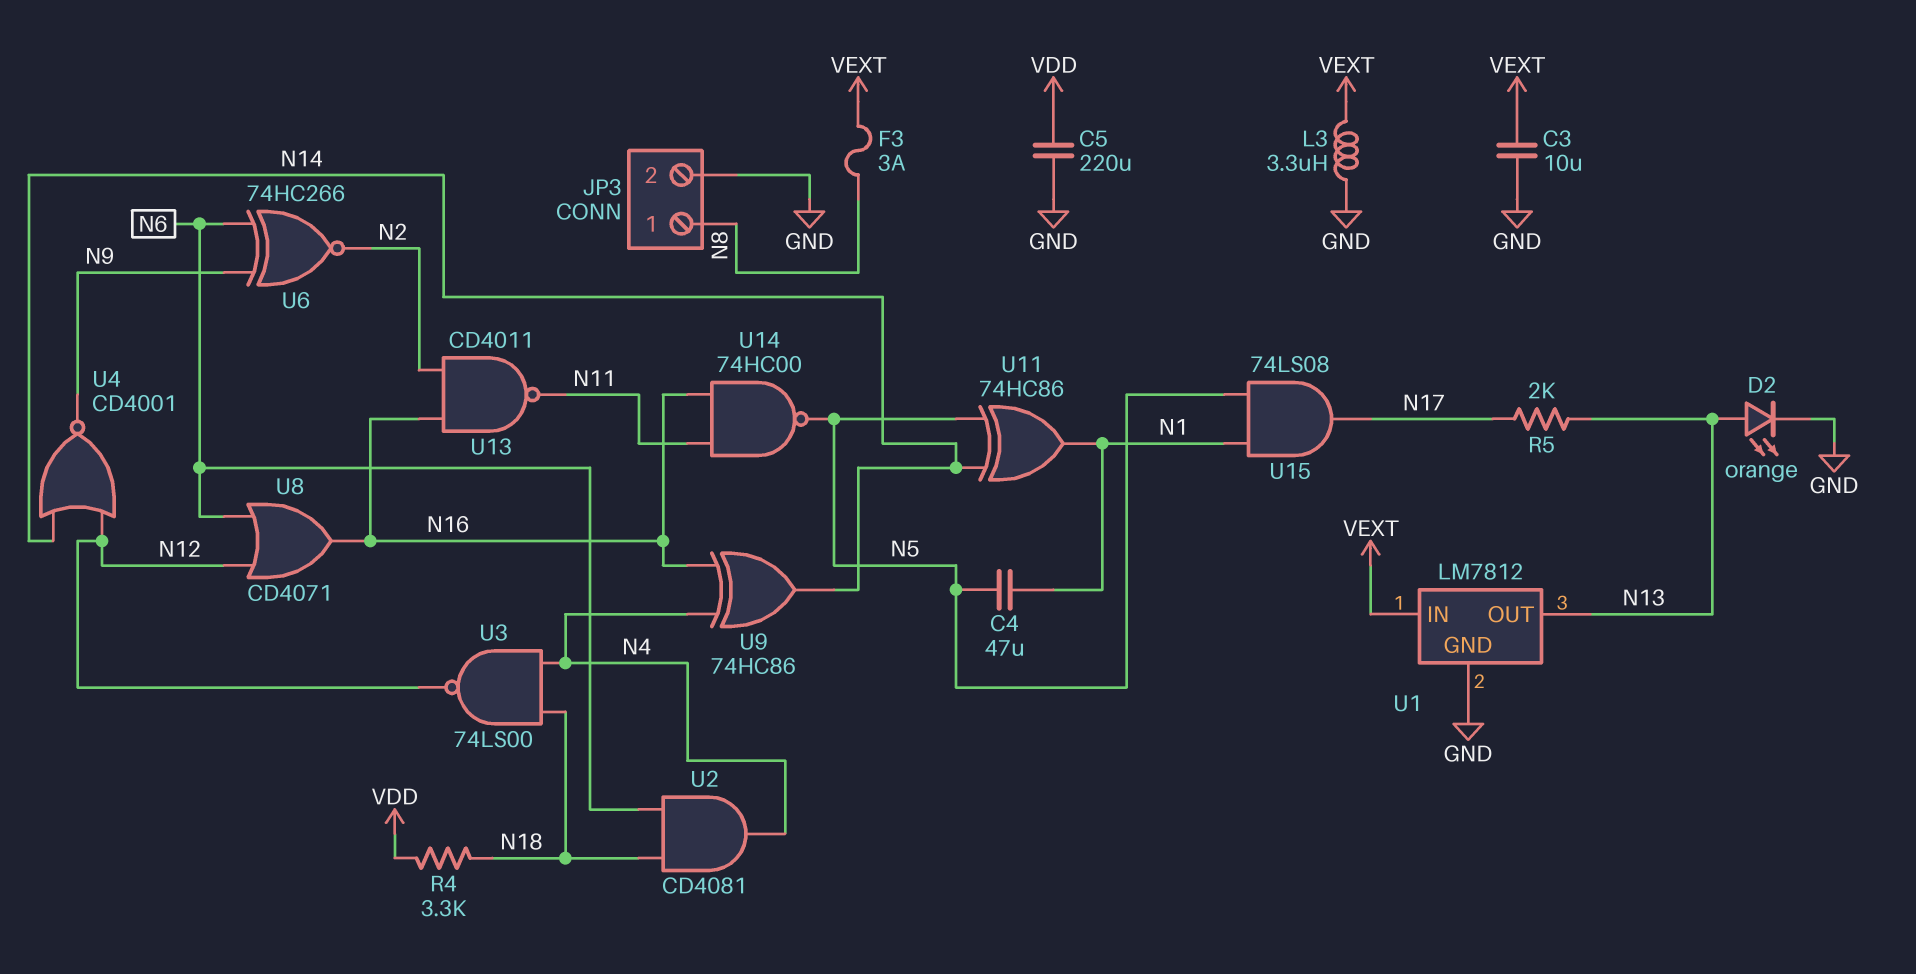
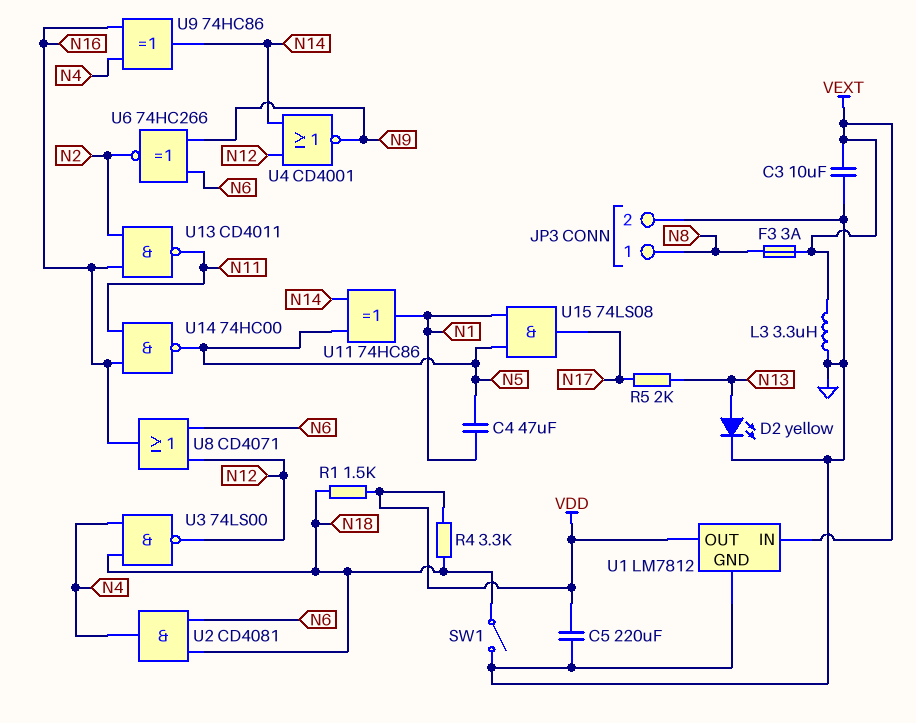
D2: LED orange (A N13, K GND) -> LED yellow (A N13, K GND)
R1: none -> 1.5k (N18, VDD)
SW1: none -> switch (GND, N18)
U1 pin OUT: N13 -> VDD

